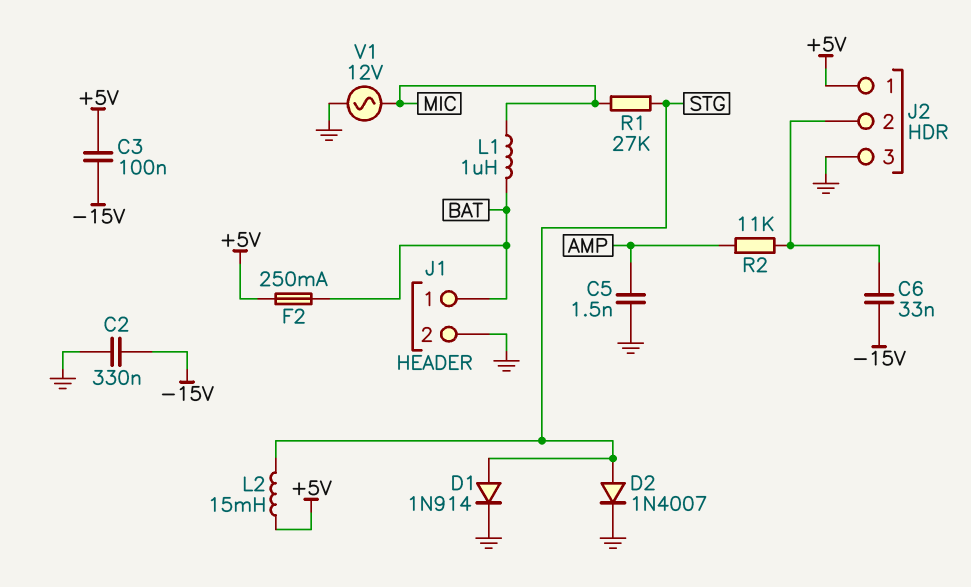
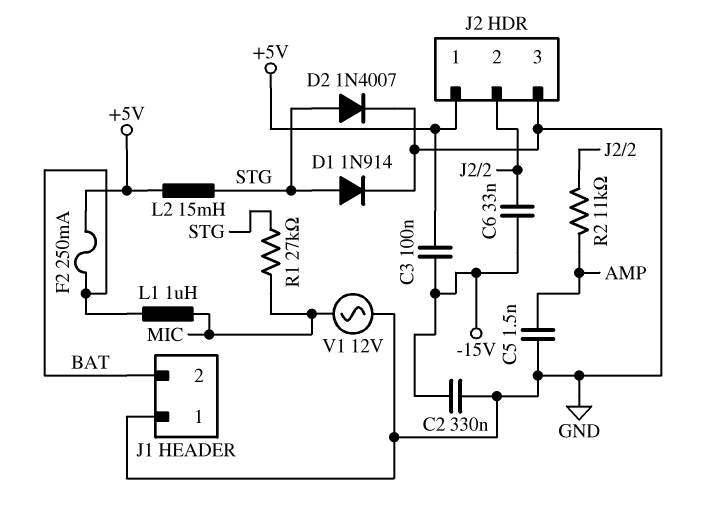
J1 pin 1: BAT -> GND
J1 pin 2: GND -> BAT

